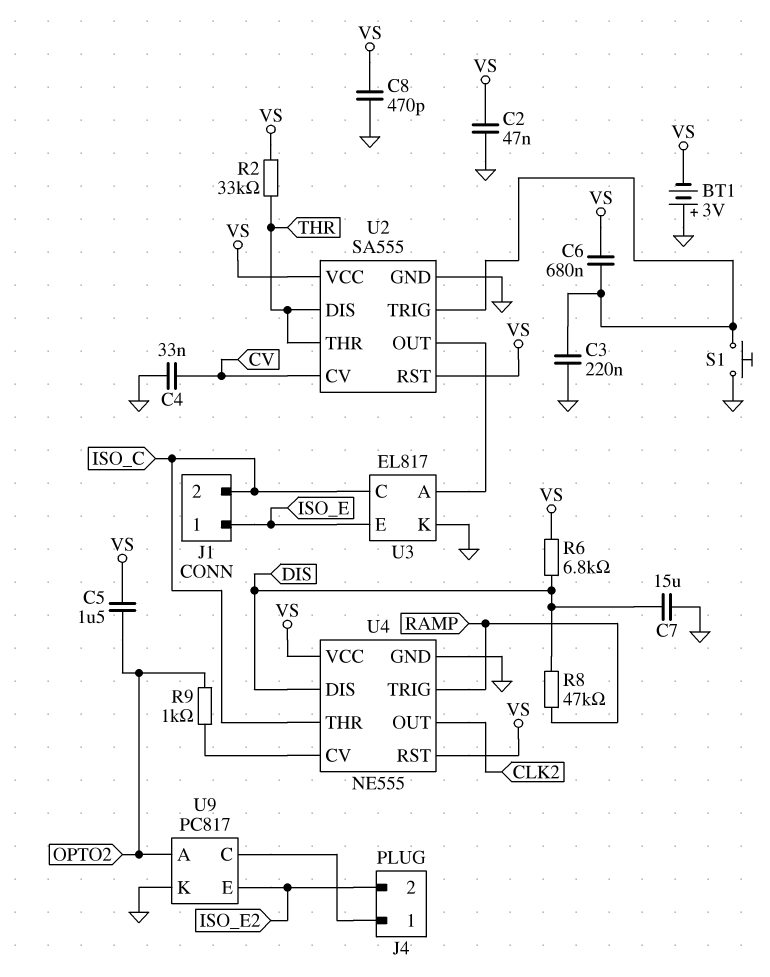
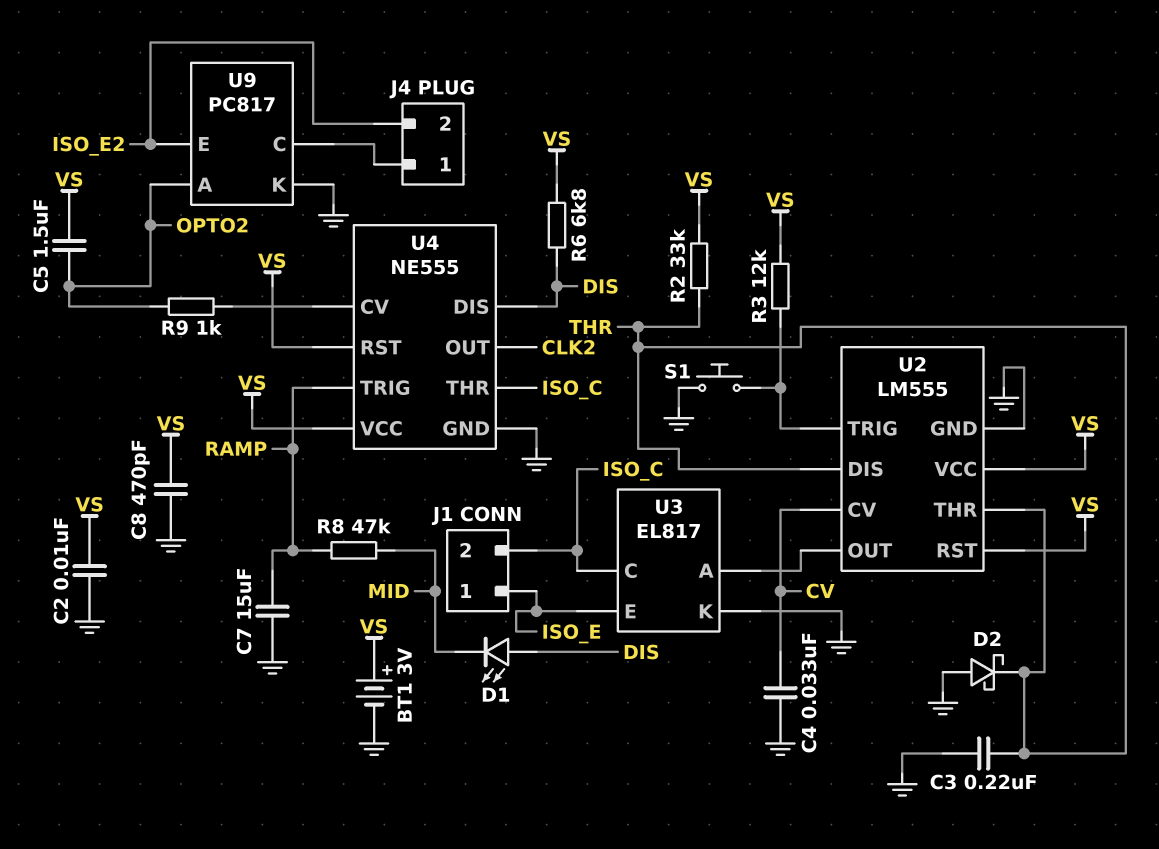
BT1: 3V (plus GND, minus VS) -> 3V (plus VS, minus GND)
C2: 47nF (GND, VS) -> 10nF (GND, VS)
C3: 220nF (GND, U2/TRIG) -> 220nF (GND, THR)
C6: 680nF (U2/TRIG, VS) -> none
C7: 15uF (DIS, GND) -> 15uF (GND, RAMP)
D1: none -> LED (A DIS, K MID)
D2: none -> schottky (A GND, K THR)
R3: none -> 12k (U2/TRIG, VS)
R8: 47k (DIS, RAMP) -> 47k (MID, RAMP)
U2: SA555 -> LM555

